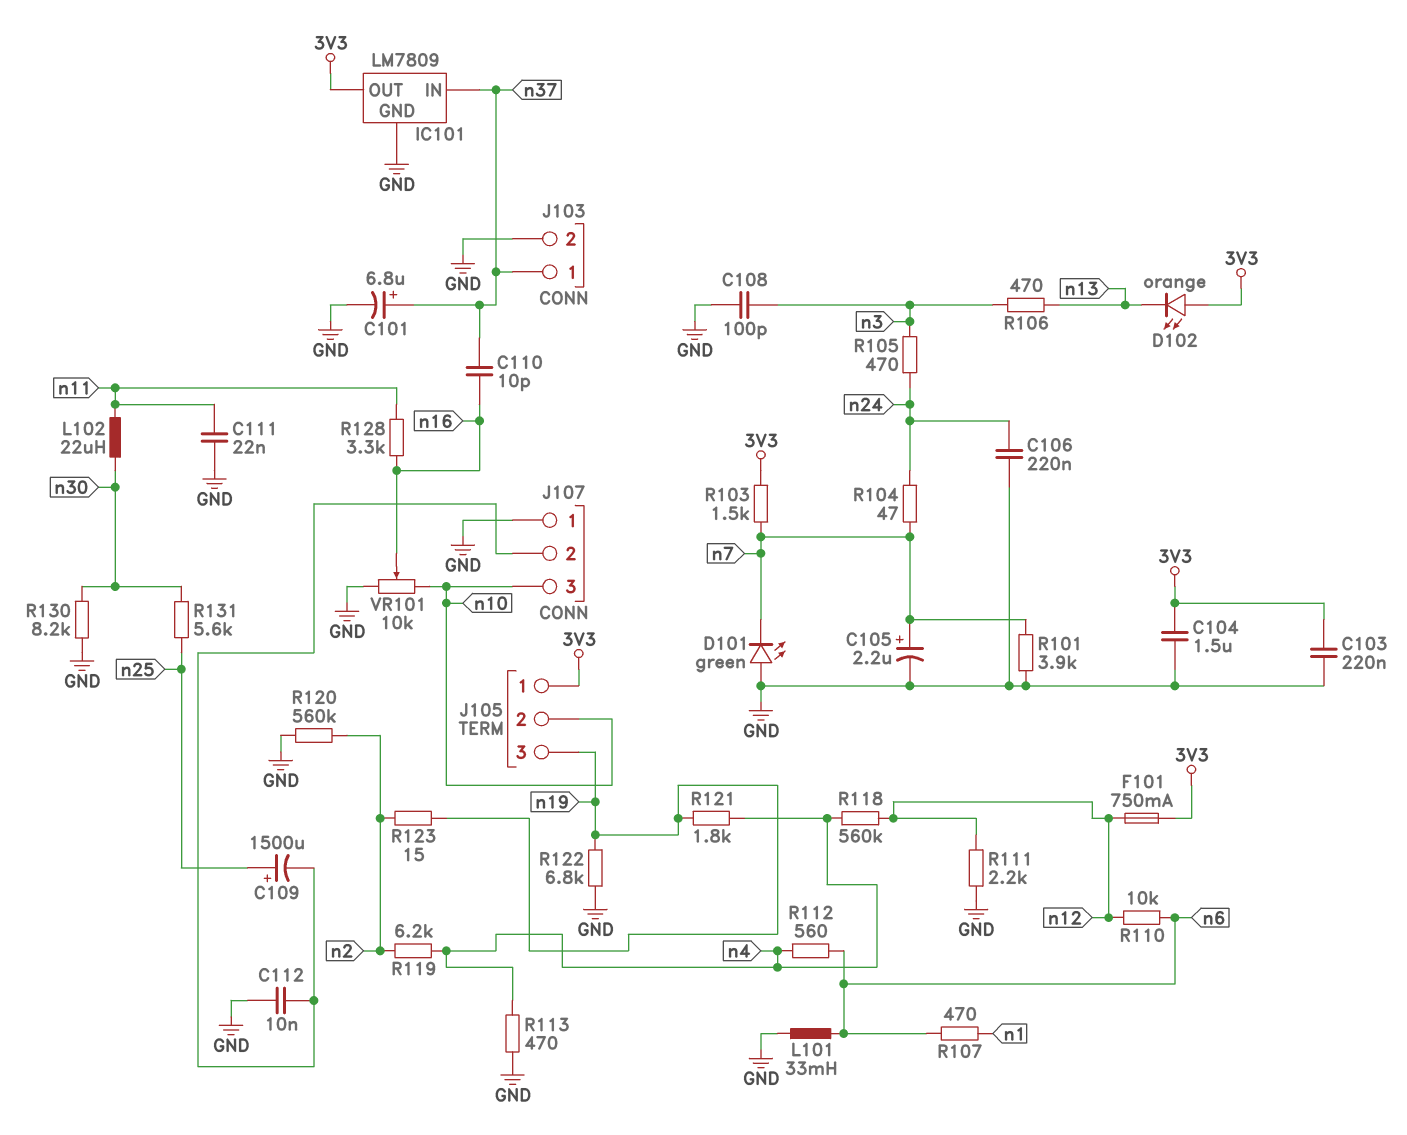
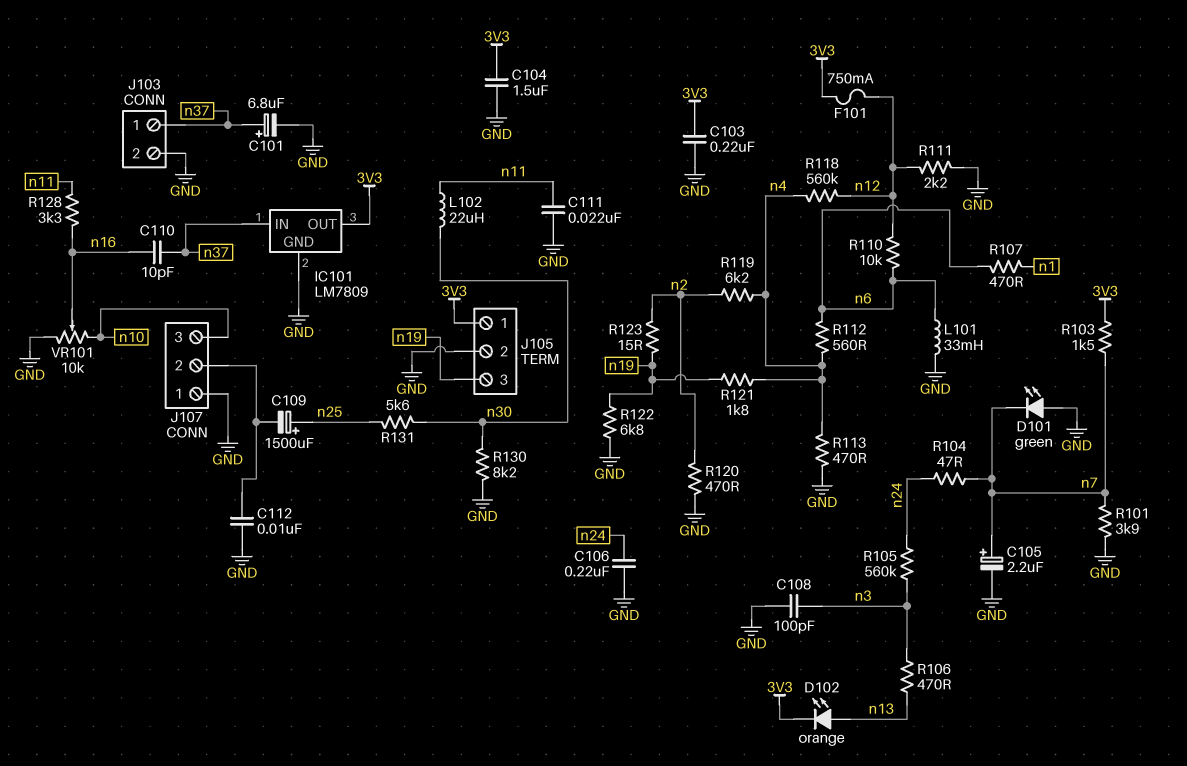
D102: LED orange (A 3V3, K n13) -> LED orange (A n13, K 3V3)
J105 pin 2: n10 -> GND
R105: 470 (n3, n24) -> 560k (n3, n24)
R120: 560k (GND, n2) -> 470 (GND, n2)

